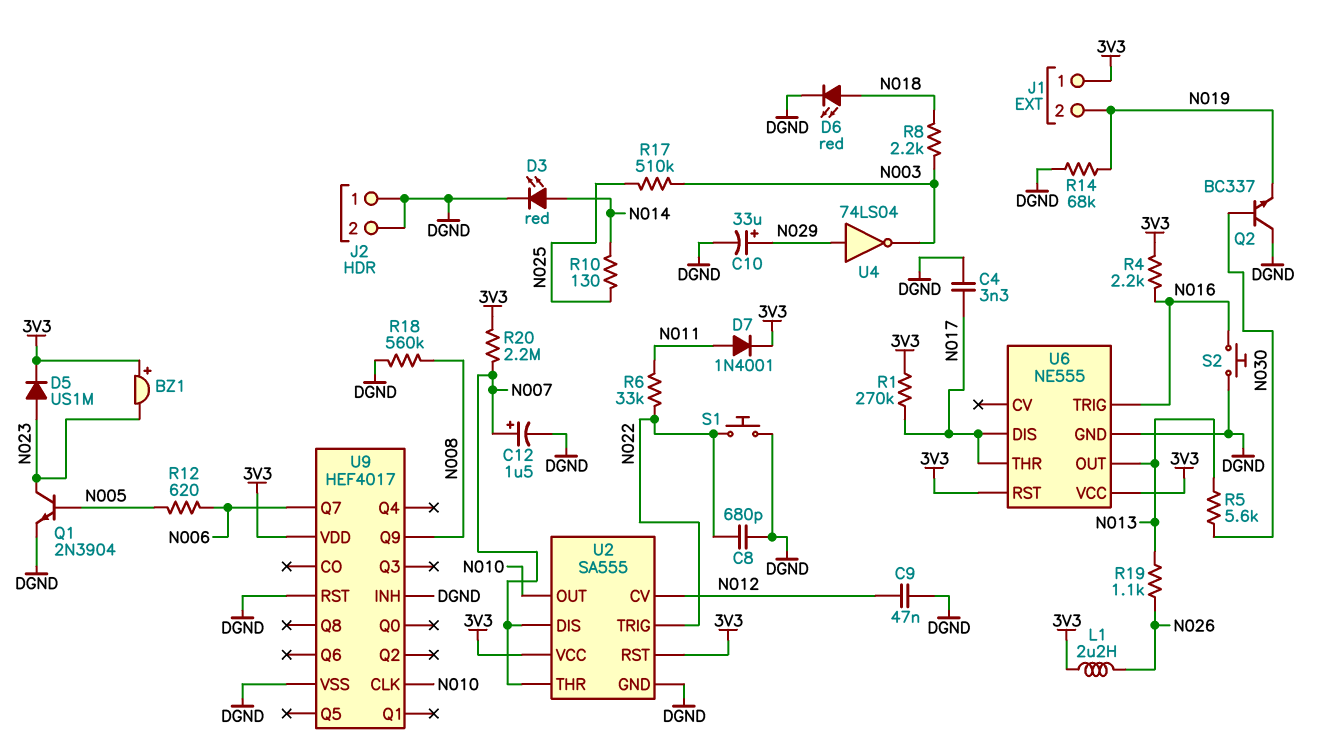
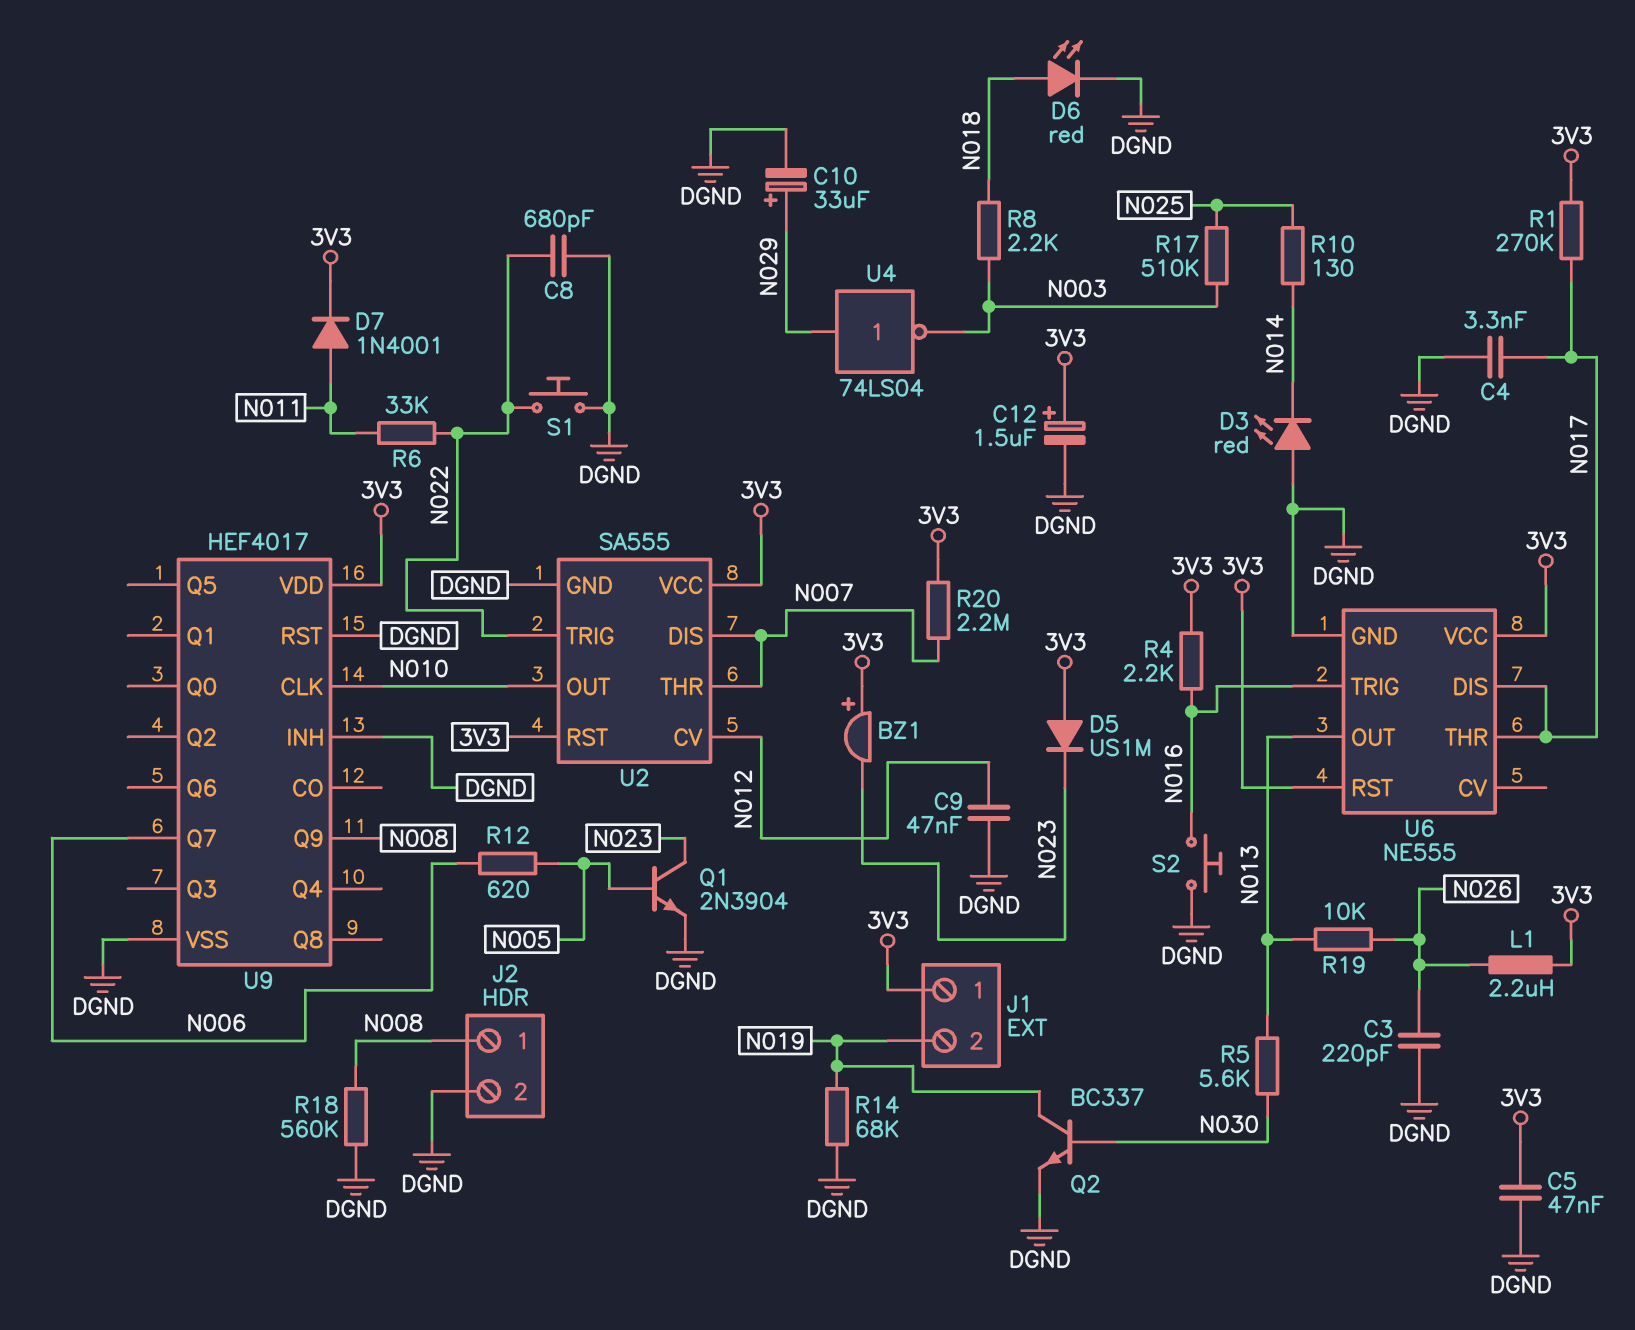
C3: none -> 220pF (DGND, N026)
C5: none -> 47nF (3V3, DGND)
C12: 1.5uF (plus N007, minus DGND) -> 1.5uF (plus 3V3, minus DGND)
D3: LED red (A N014, K DGND) -> LED red (A DGND, K N014)
D5: diode US1M (A N023, K 3V3) -> diode US1M (A 3V3, K N023)
J2 pin 1: DGND -> N008
Q2: NPN BC337 (B N030, C DGND, E N019) -> NPN BC337 (B N030, C N019, E DGND)
R19: 1.1k (N013, N026) -> 10k (N013, N026)

